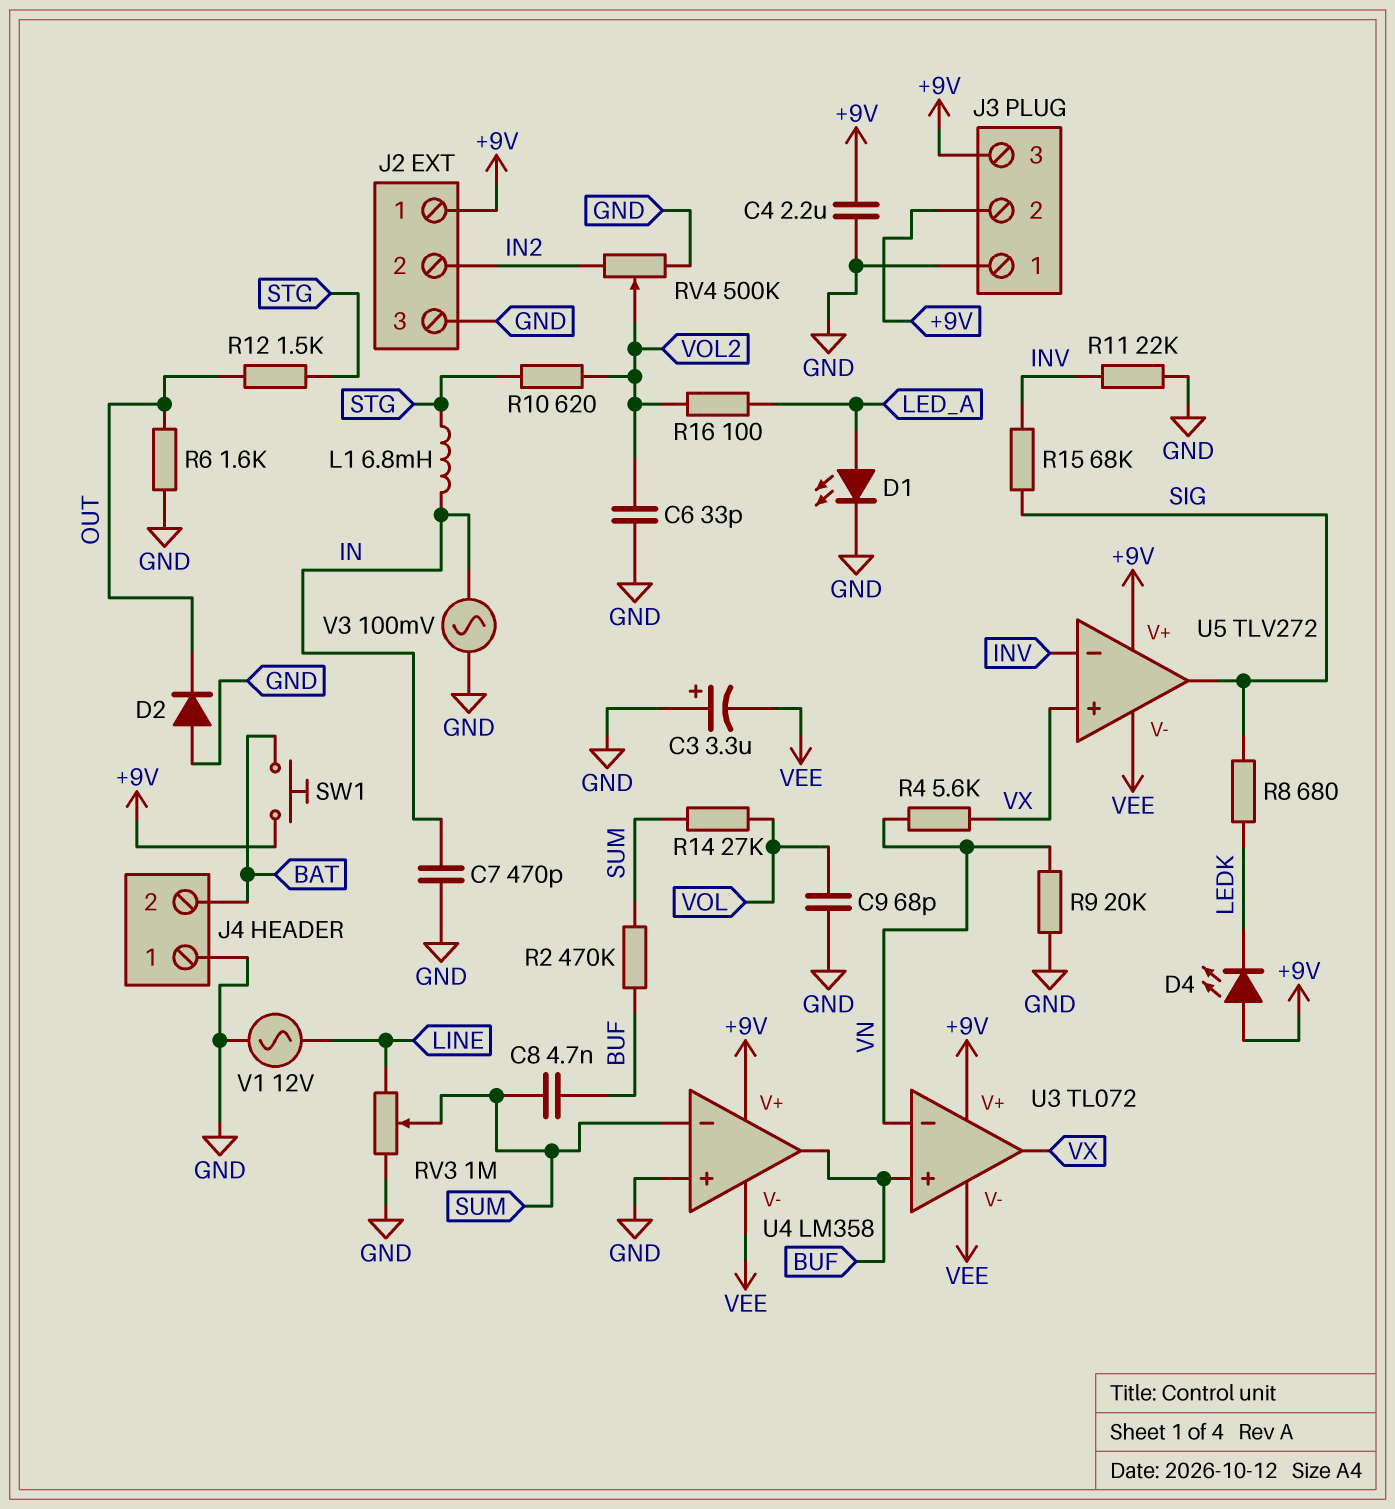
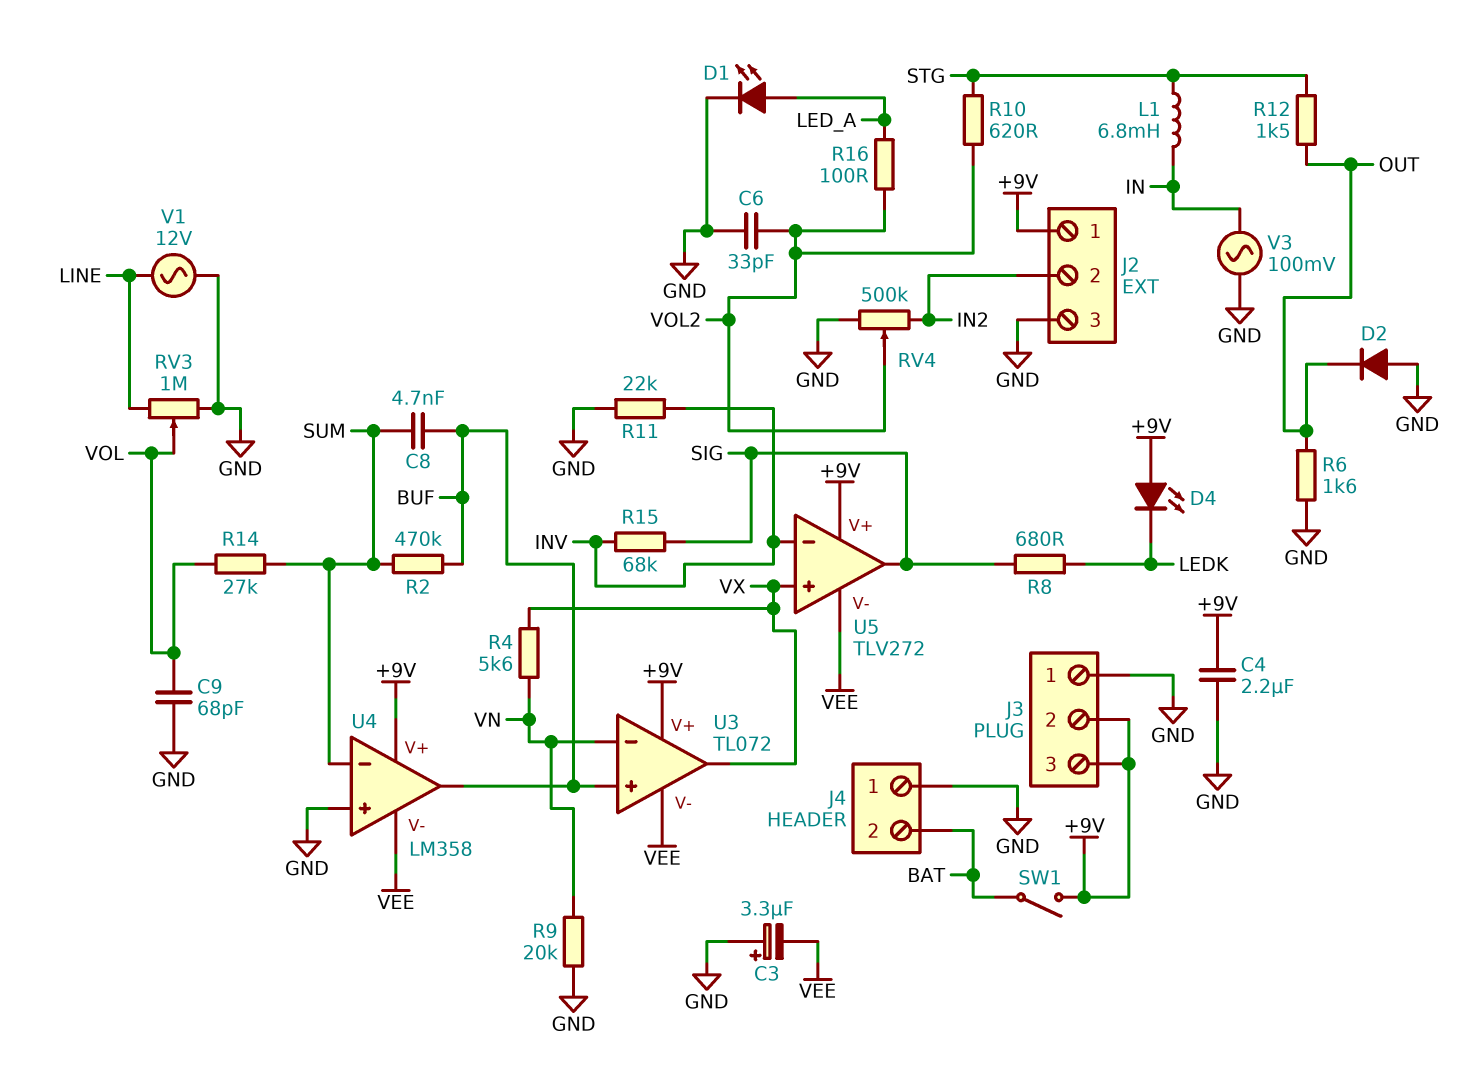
C7: 470pF (GND, IN) -> none
RV3: 1M (GND, LINE, wiper SUM) -> 1M (GND, LINE, wiper VOL)
SW1: button (+9V, BAT) -> switch (+9V, BAT)

